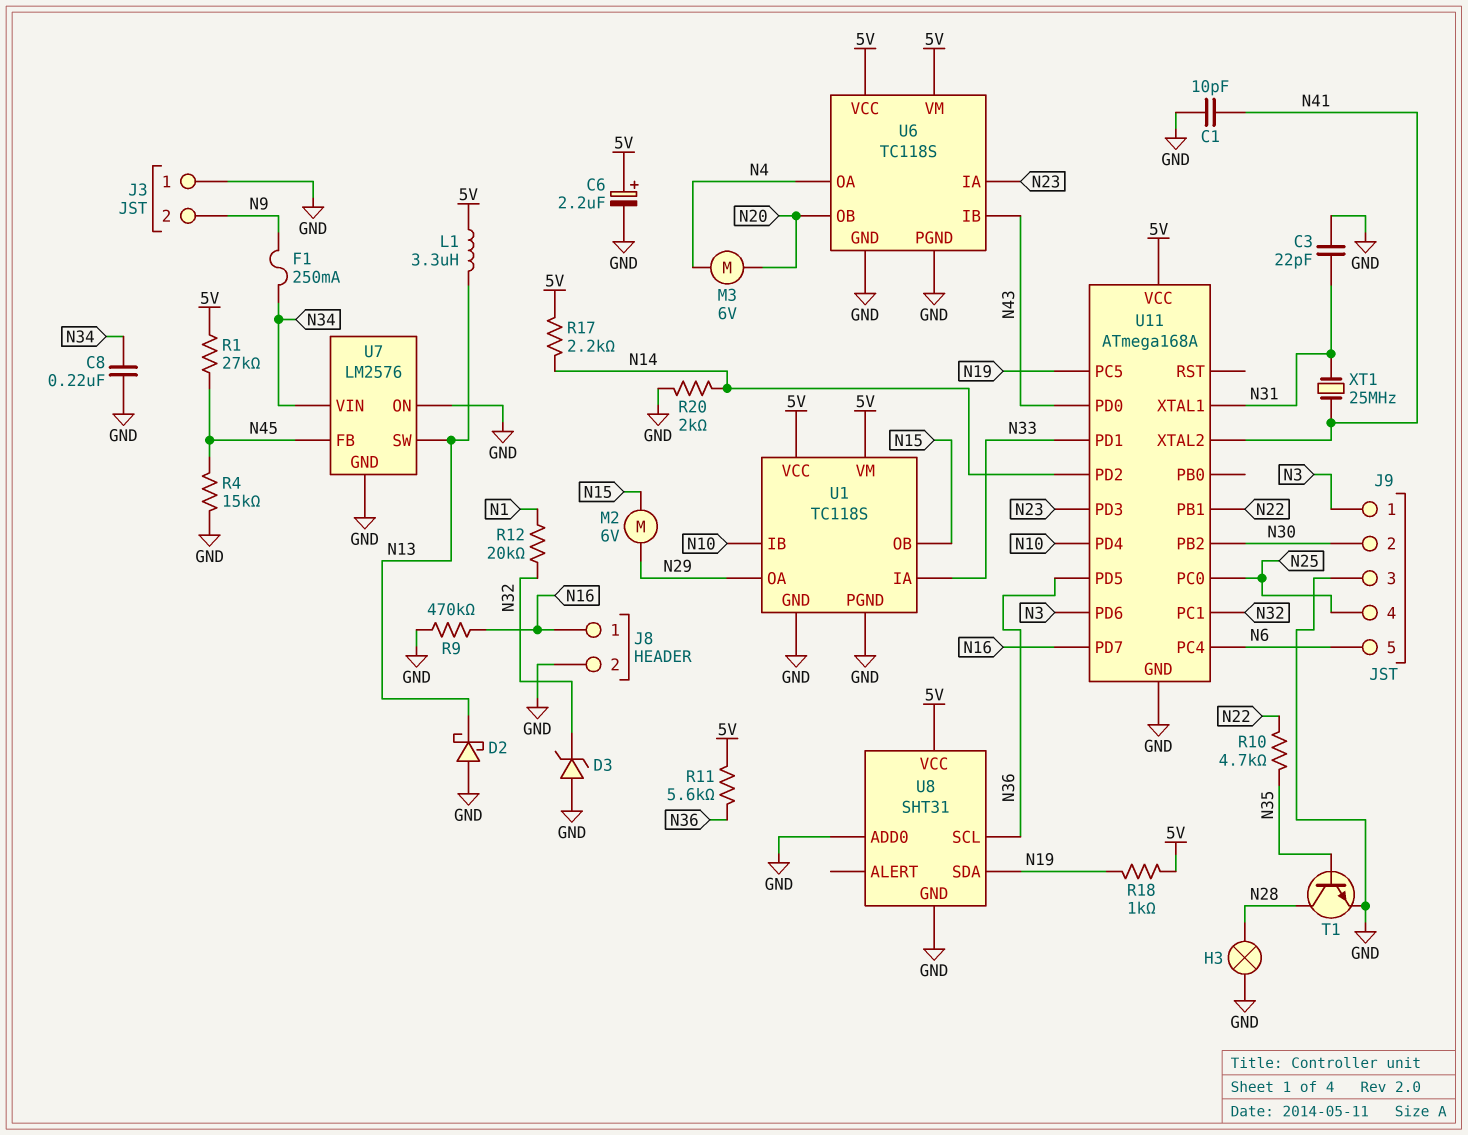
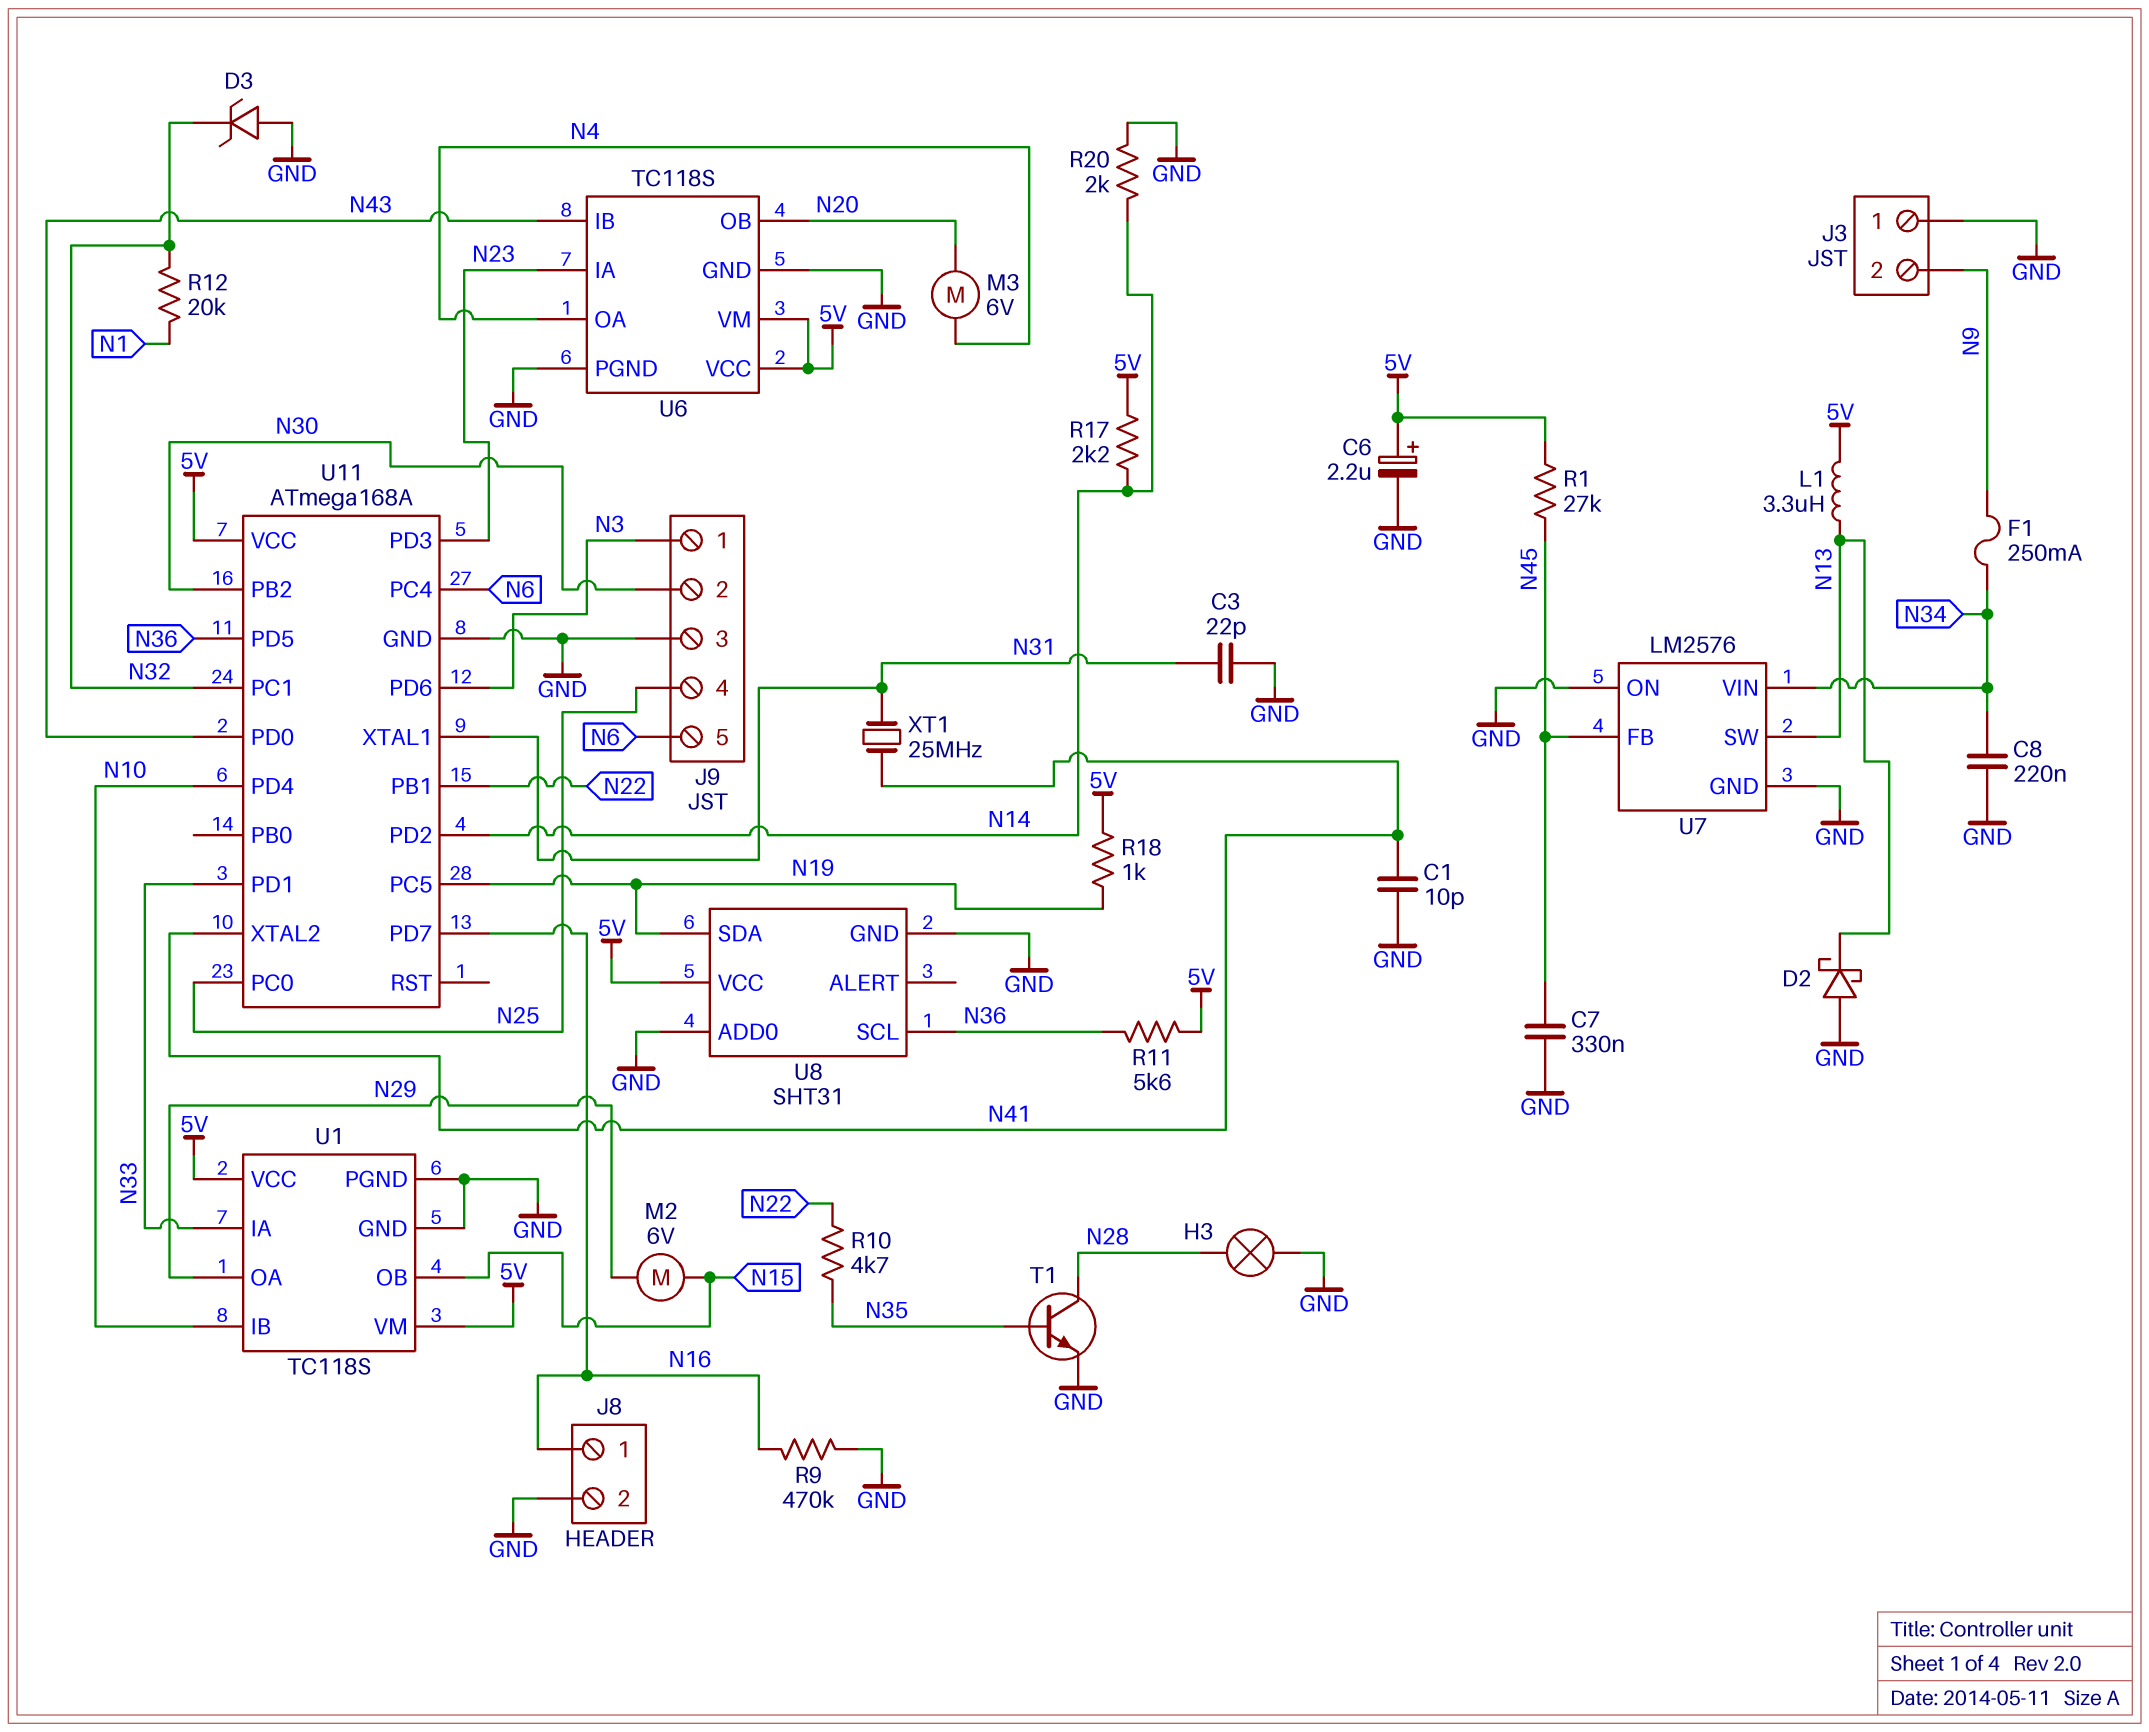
C7: none -> 330nF (GND, N45)
R4: 15k (GND, N45) -> none

